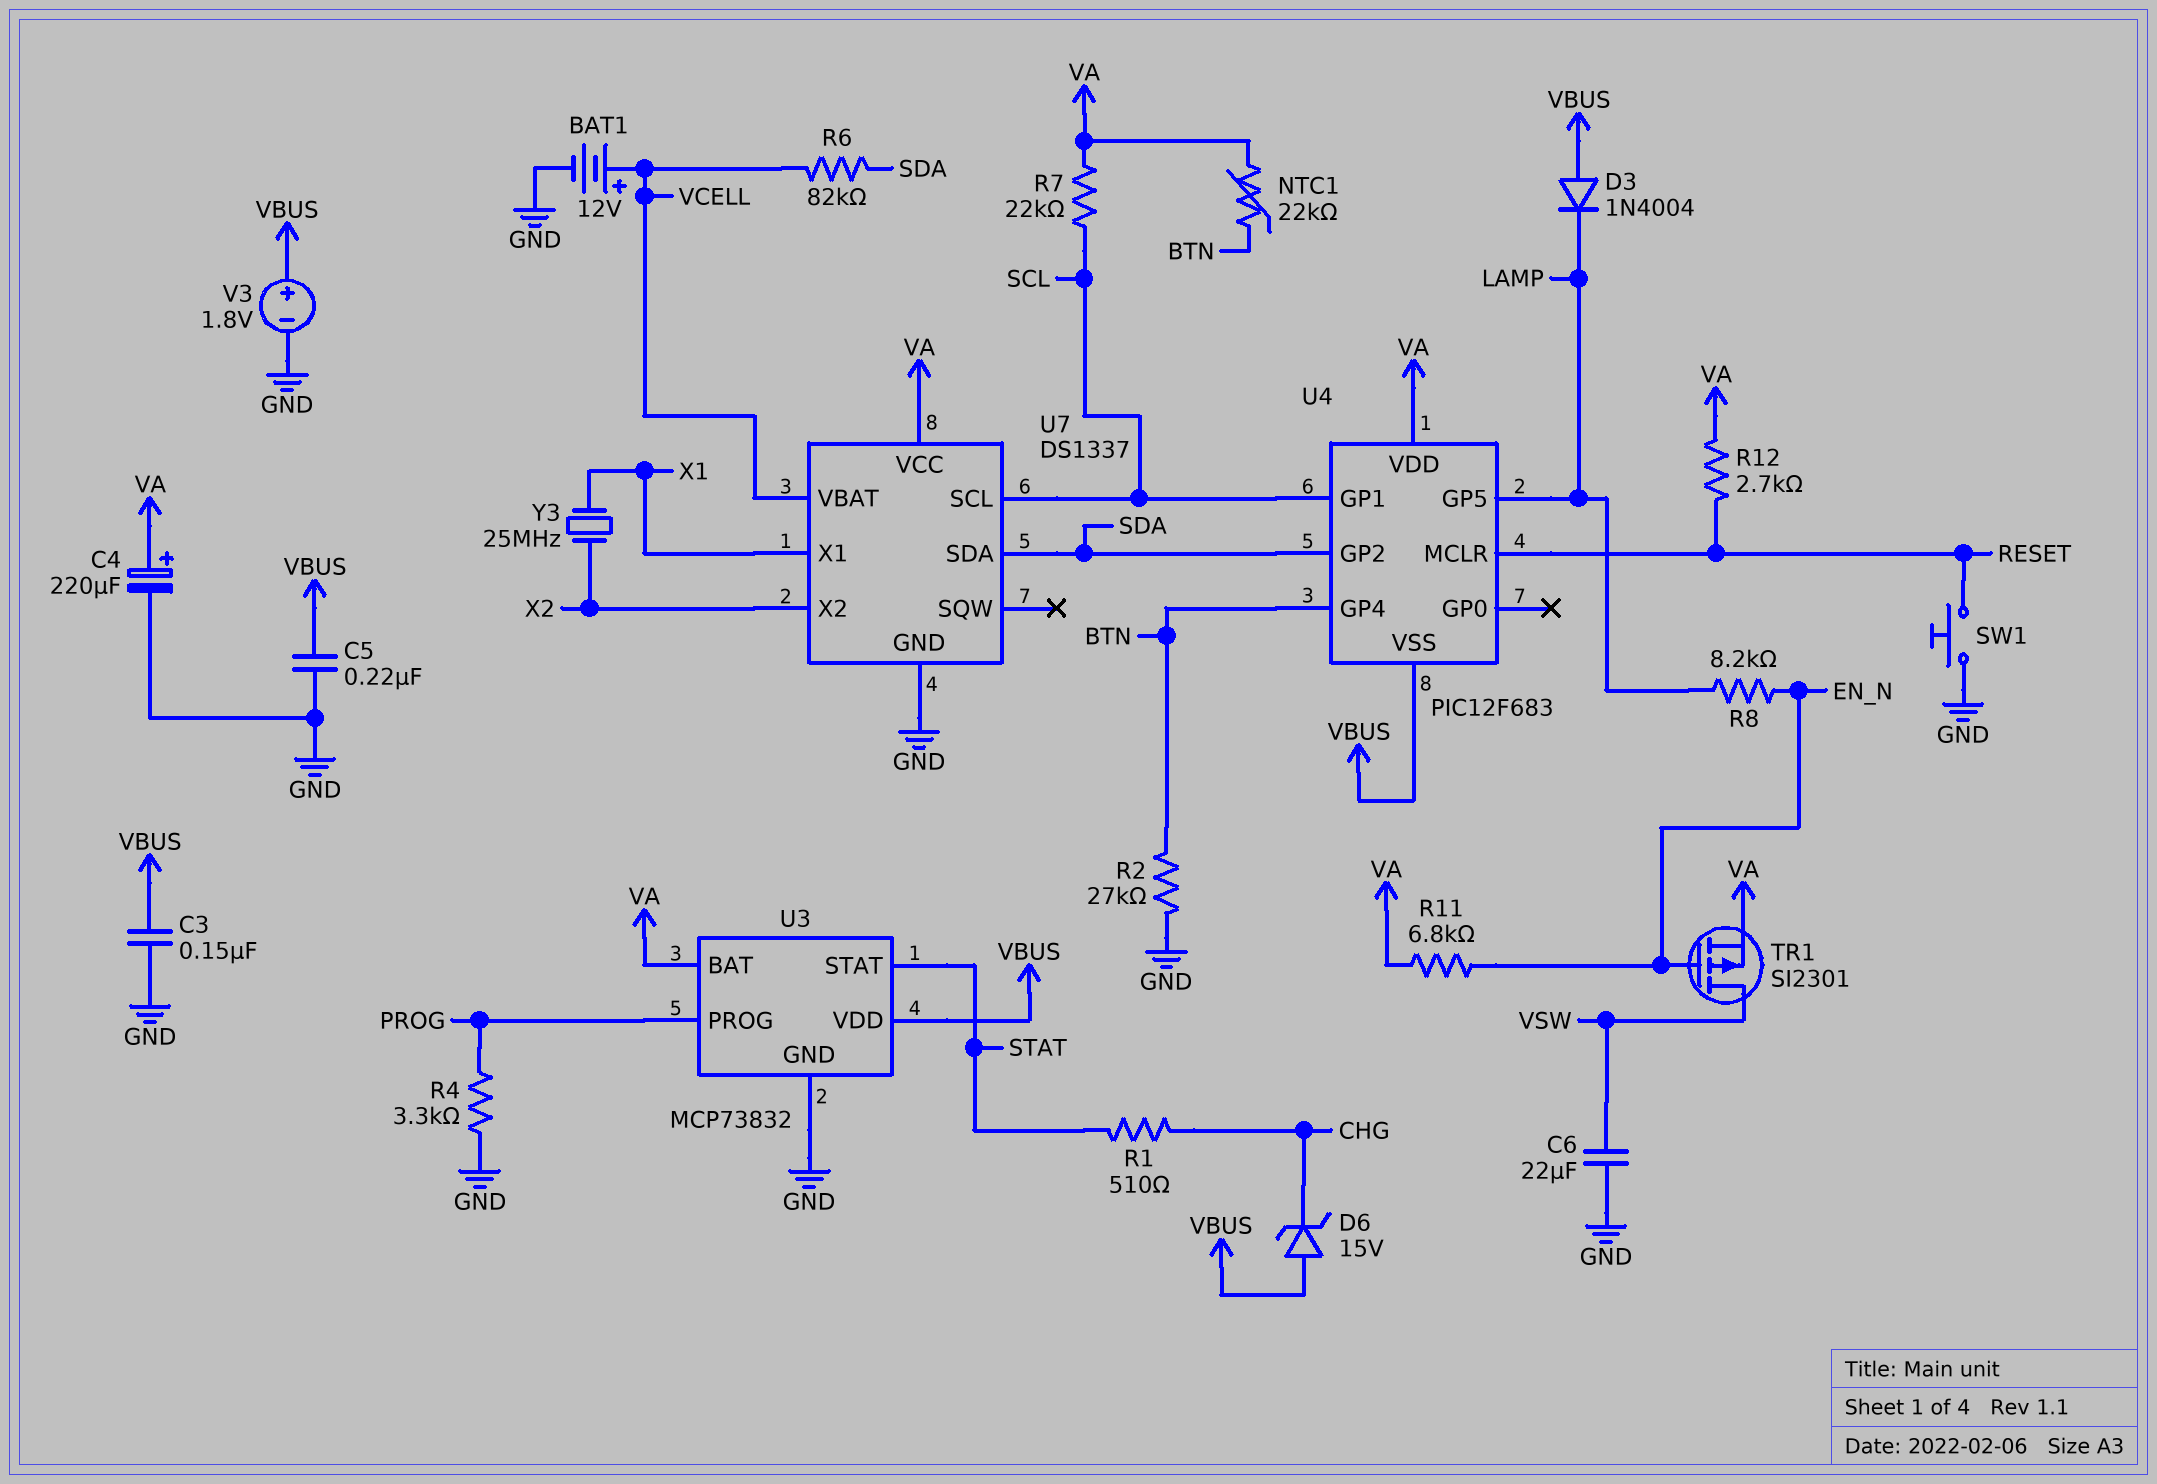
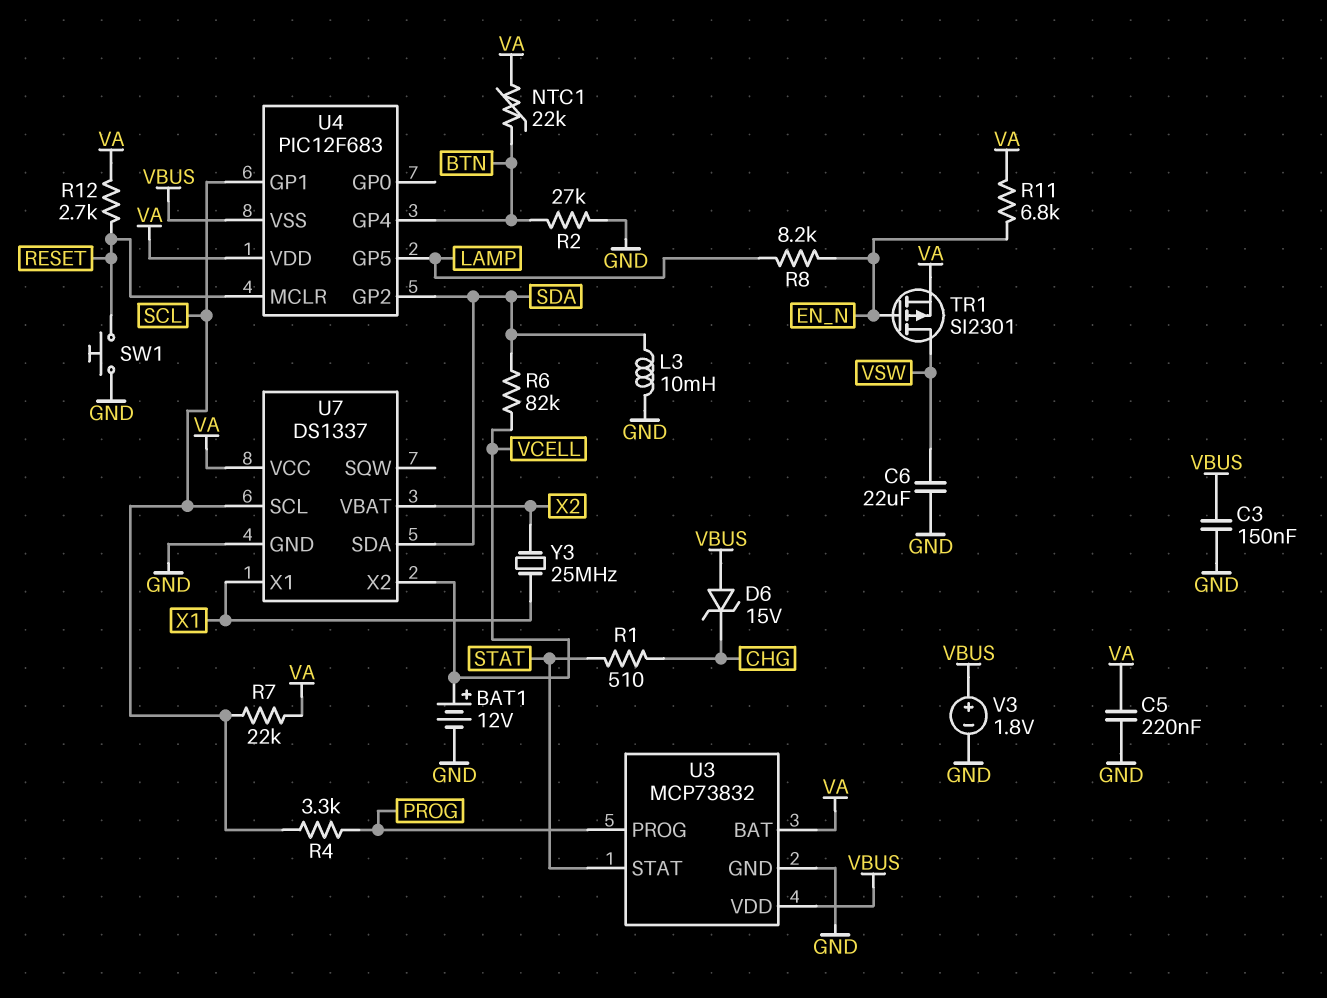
C4: 220uF (plus VA, minus GND) -> none
C5: 220nF (GND, VBUS) -> 220nF (GND, VA)
D3: diode 1N4004 (A VBUS, K LAMP) -> none
L3: none -> 10mH (GND, SDA)
R4: 3.3k (GND, PROG) -> 3.3k (PROG, SCL)
U7 pin VBAT: VCELL -> X2
U7 pin X2: X2 -> VCELL

